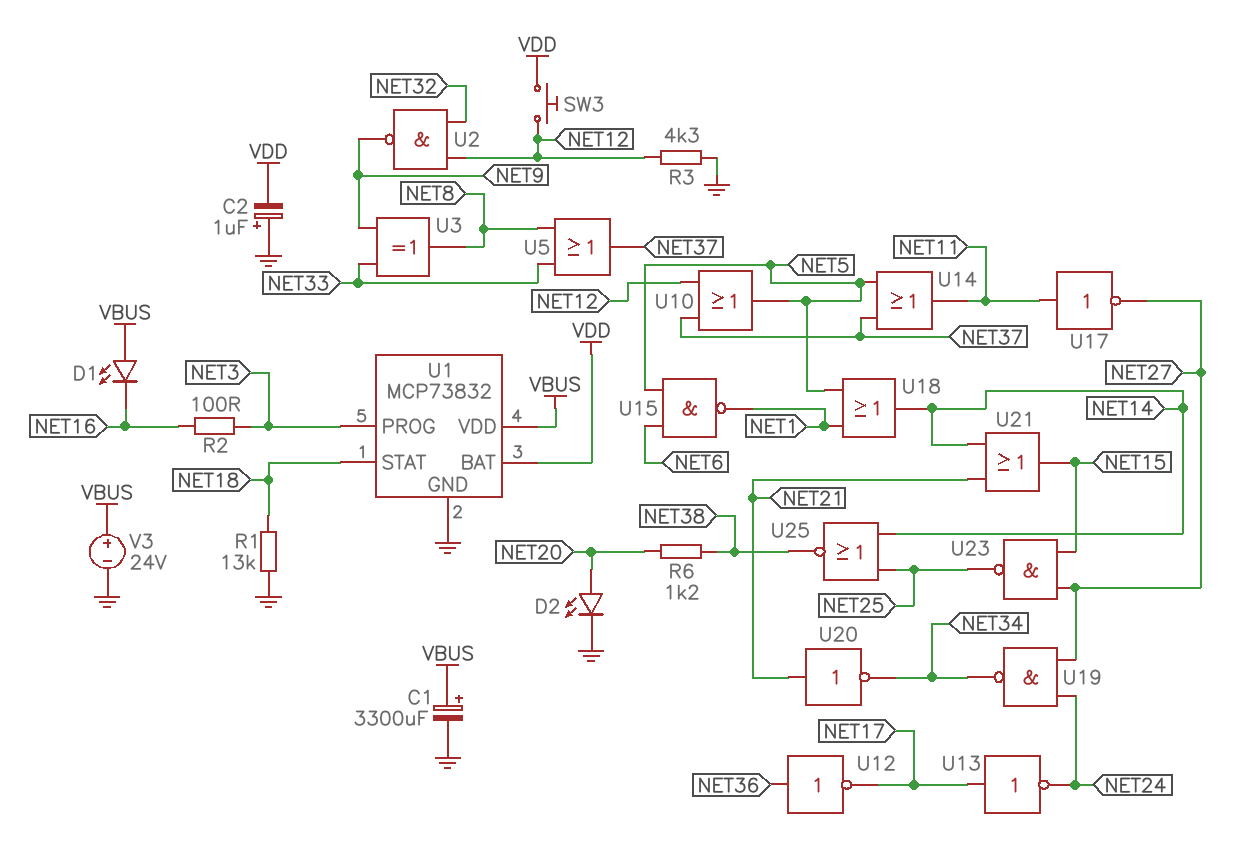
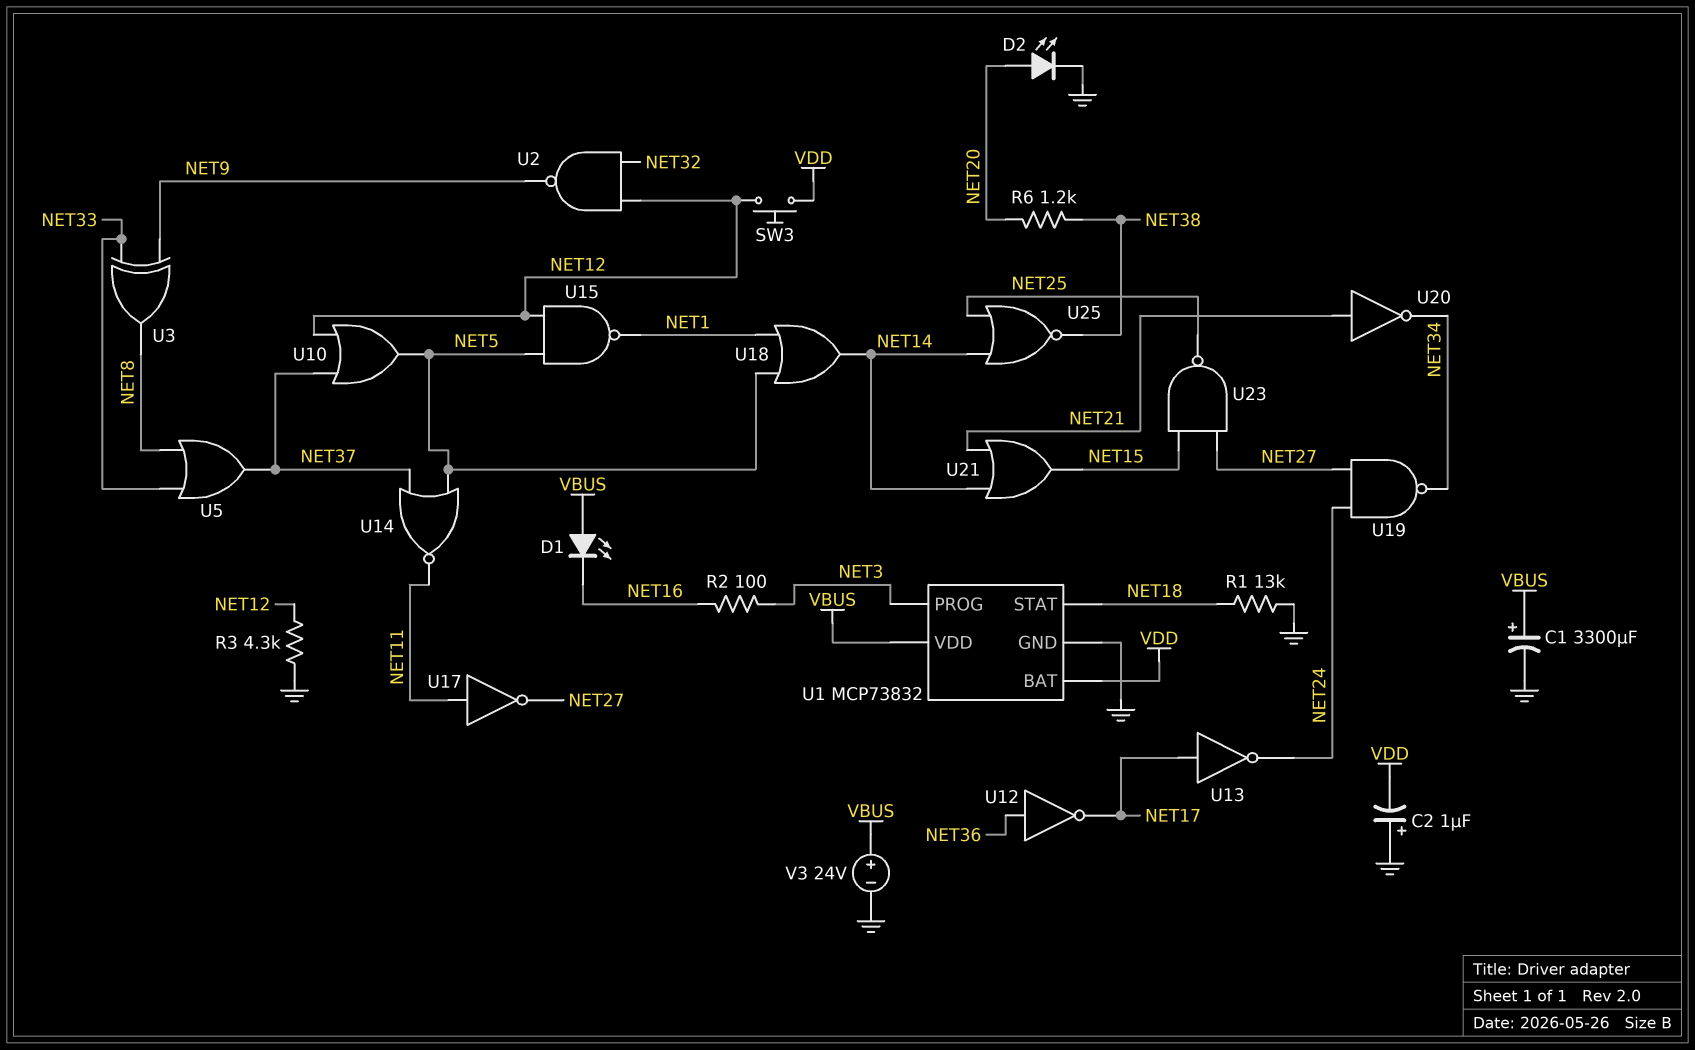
U14: OR (in NET5, in NET37, out NET11) -> NOR (in NET5, in NET37, out NET11)
U15: NAND (in NET5, in NET6, out NET1) -> NAND (in NET5, in NET12, out NET1)

